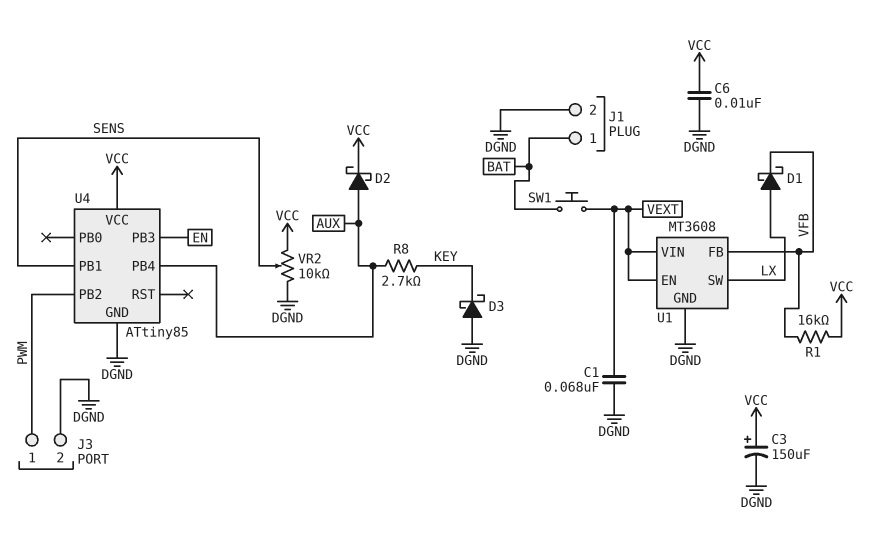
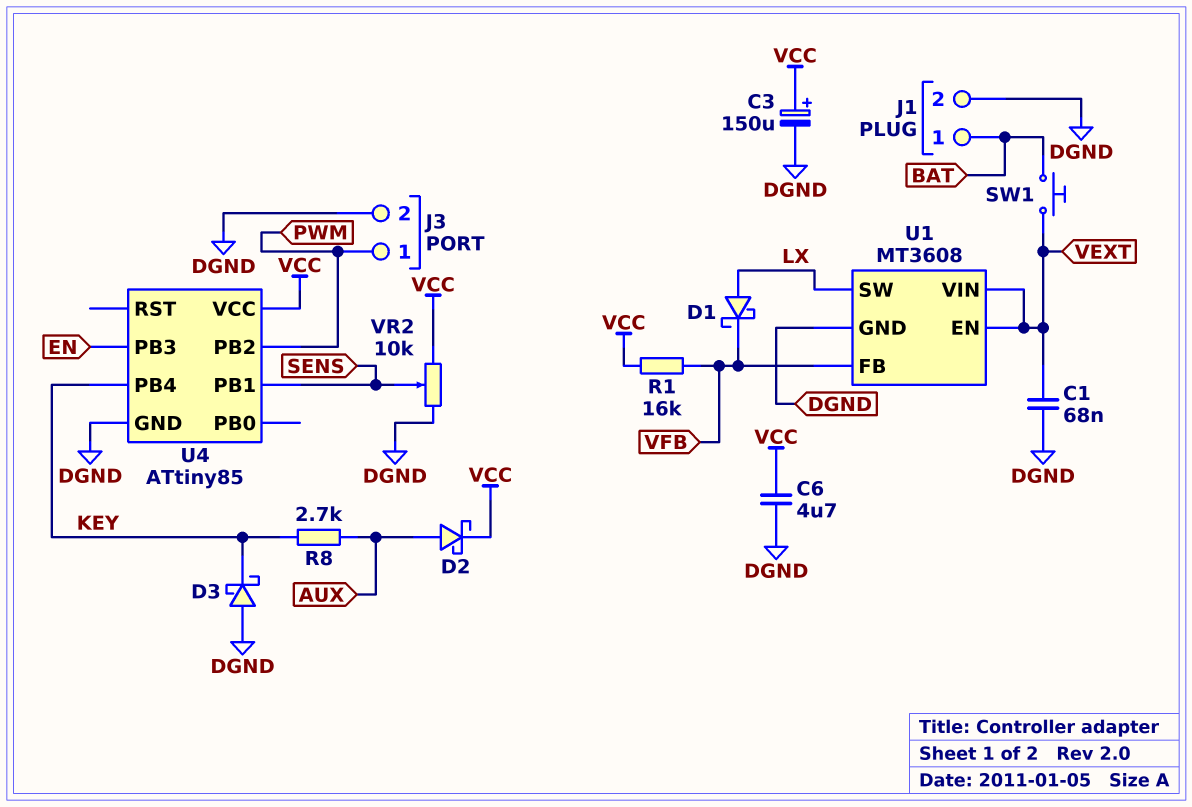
C6: 10nF (DGND, VCC) -> 4.7uF (DGND, VCC)
U4 pin PB4: AUX -> KEY

